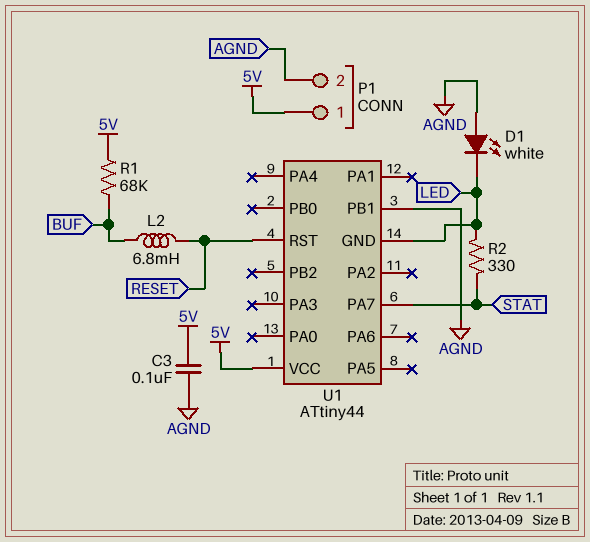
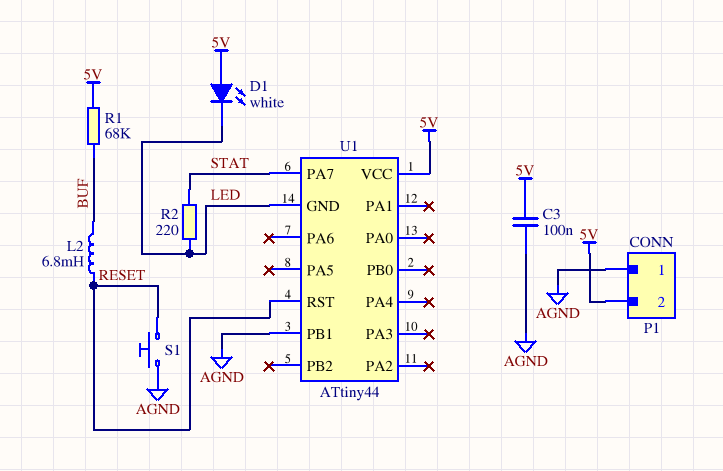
D1: LED white (A AGND, K LED) -> LED white (A 5V, K LED)
P1 pin 1: 5V -> AGND
P1 pin 2: AGND -> 5V
R2: 330 (LED, STAT) -> 220 (LED, STAT)
S1: none -> button (AGND, RESET)

